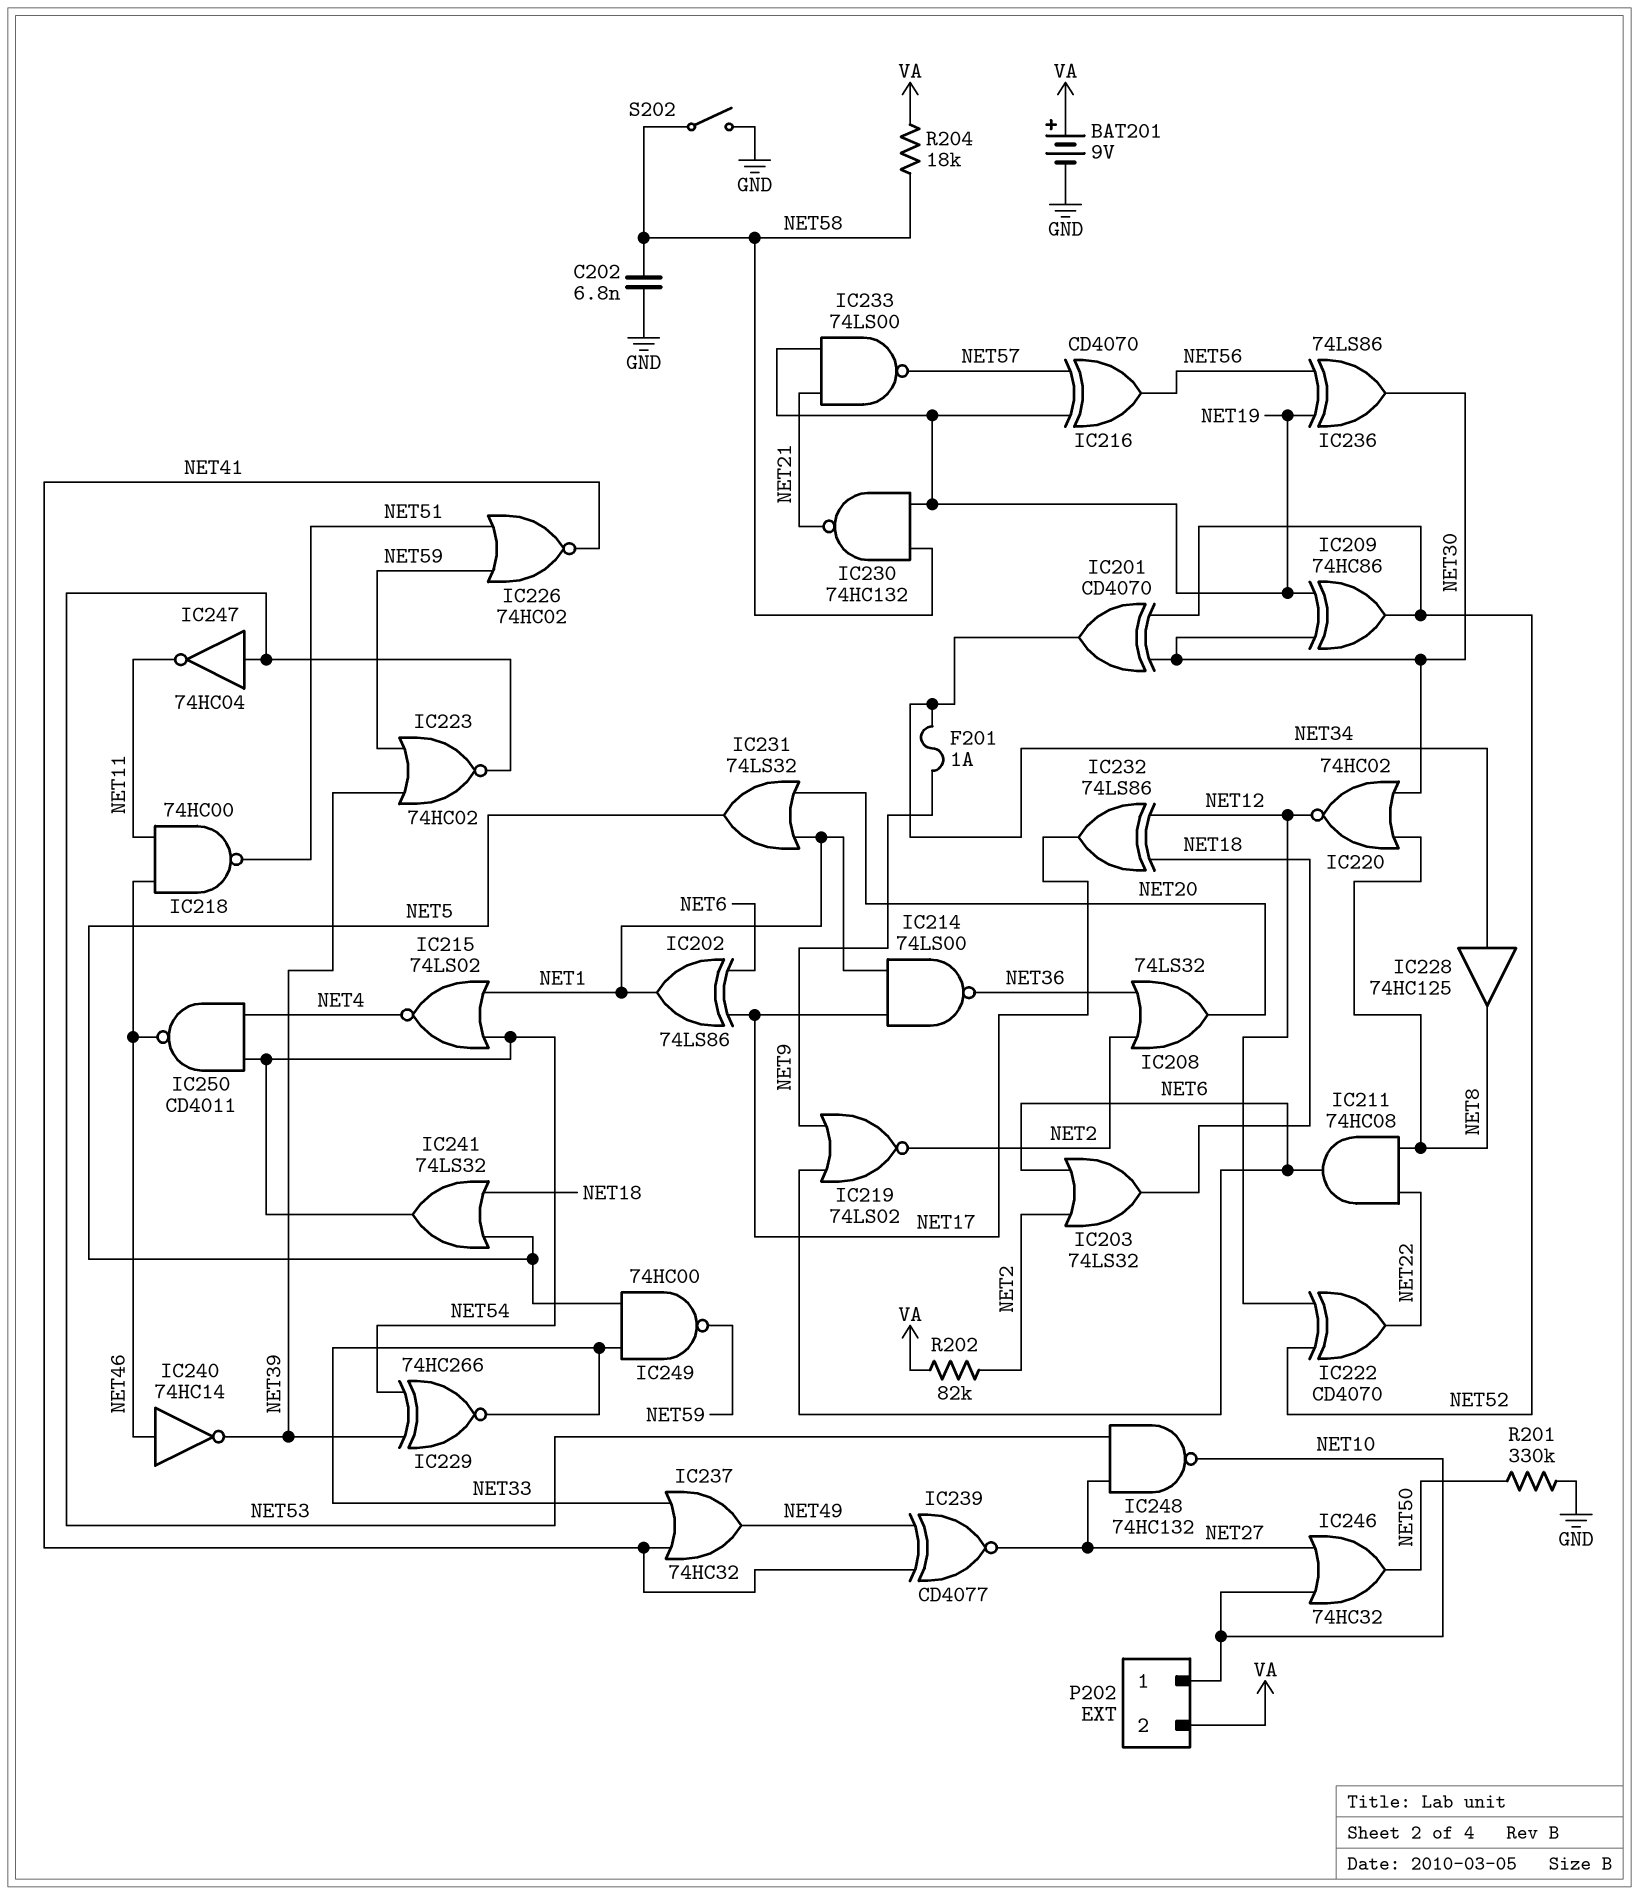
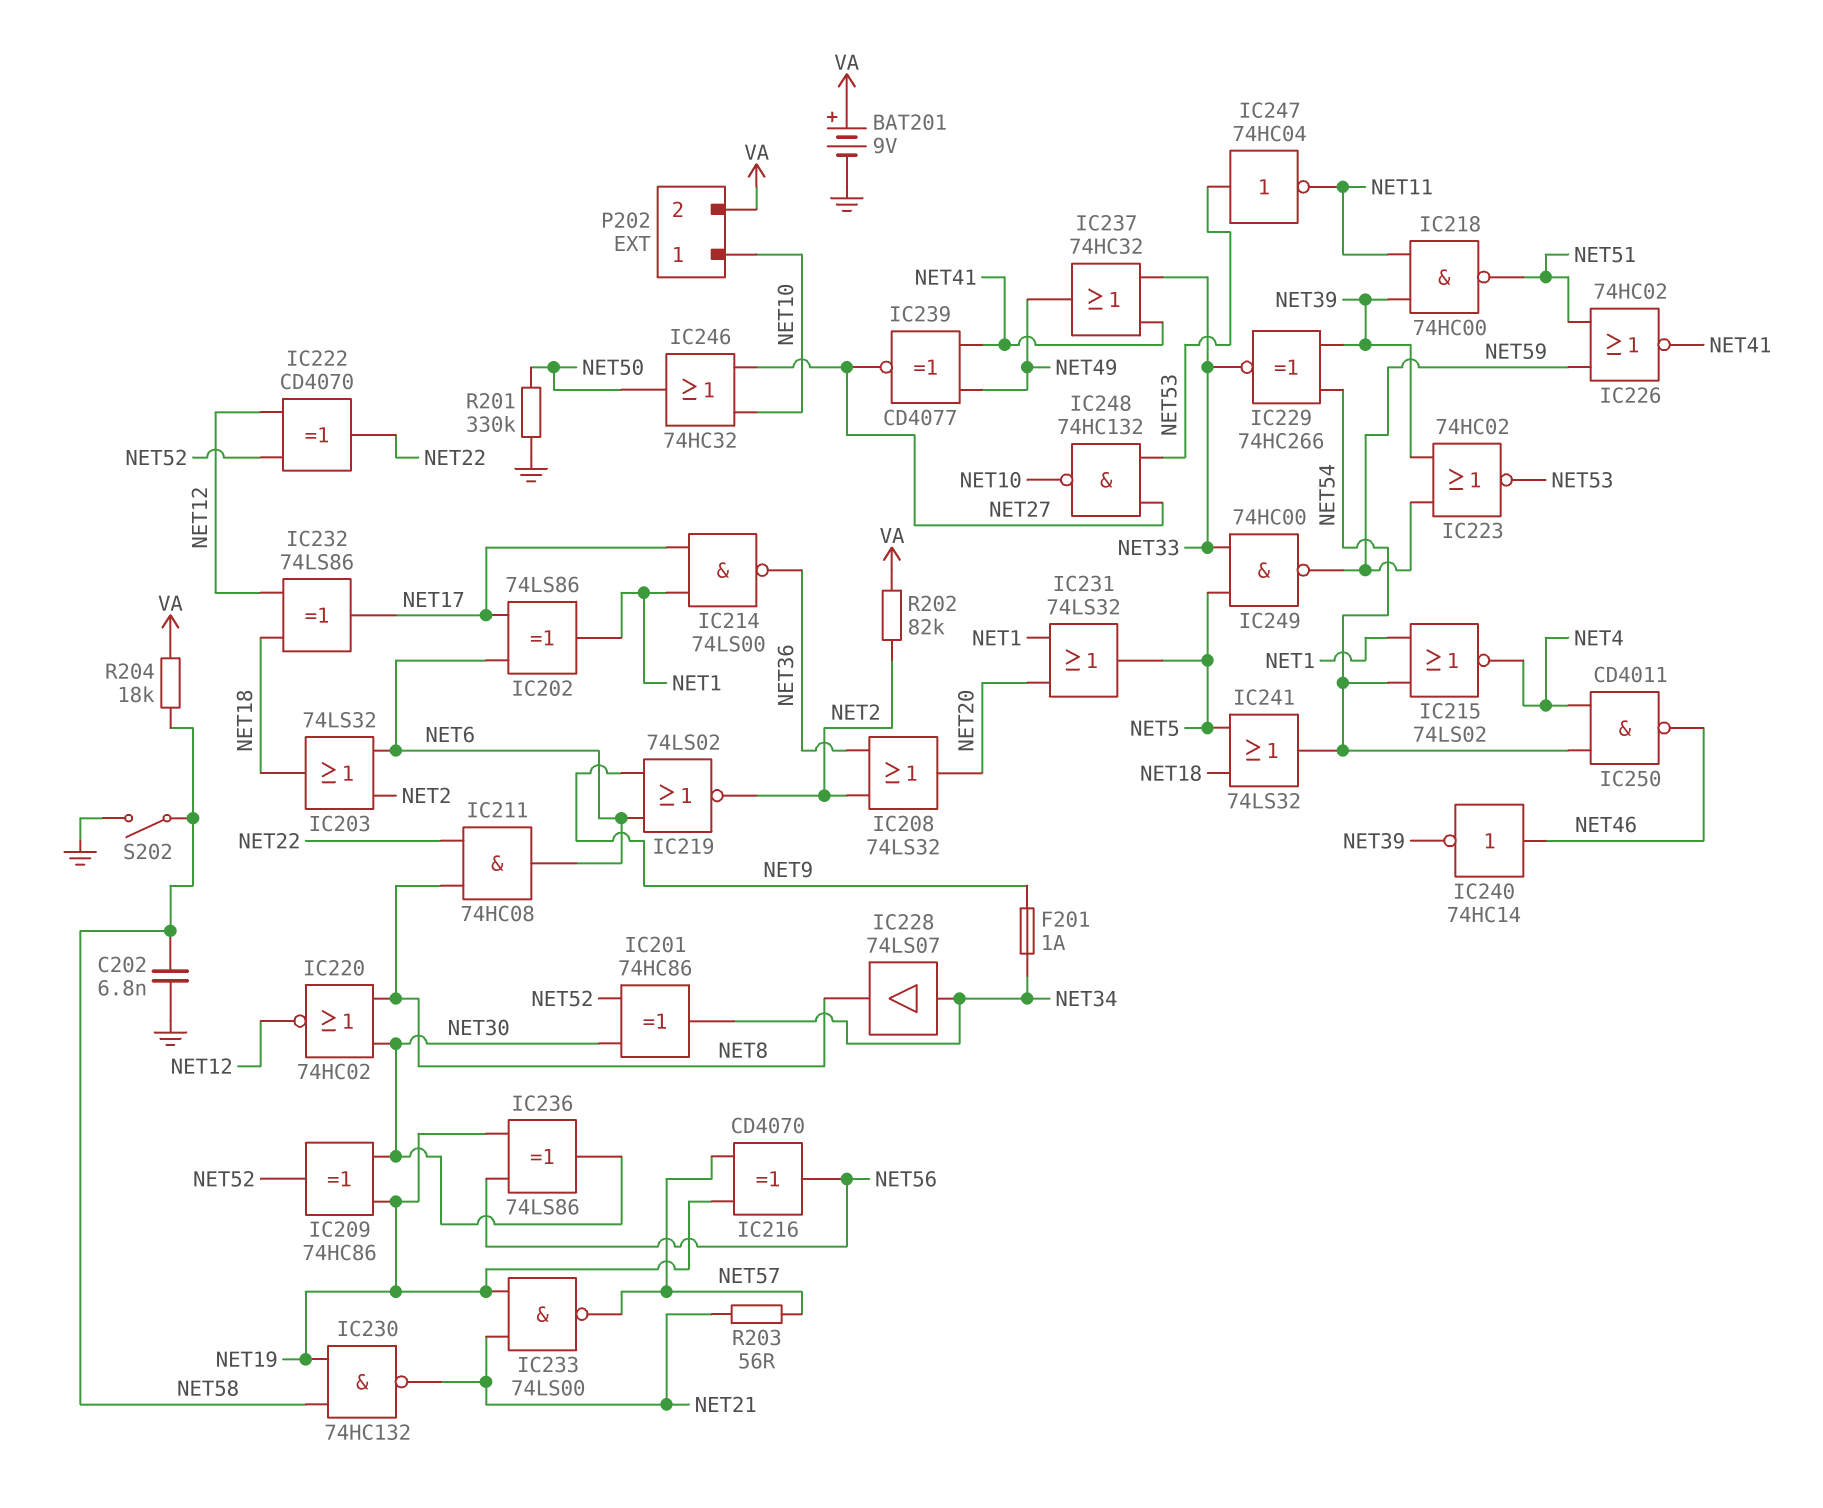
IC201: XOR CD4070 (in NET30, in NET52, out NET34) -> XOR 74HC86 (in NET30, in NET52, out NET34)
IC218: NAND 74HC00 (in NET11, in NET46, out NET51) -> NAND 74HC00 (in NET11, in NET39, out NET51)
IC228: buffer 74HC125 (in NET34, out NET8) -> buffer 74LS07 (in NET34, out NET8)
R203: none -> 56 (NET21, NET57)

